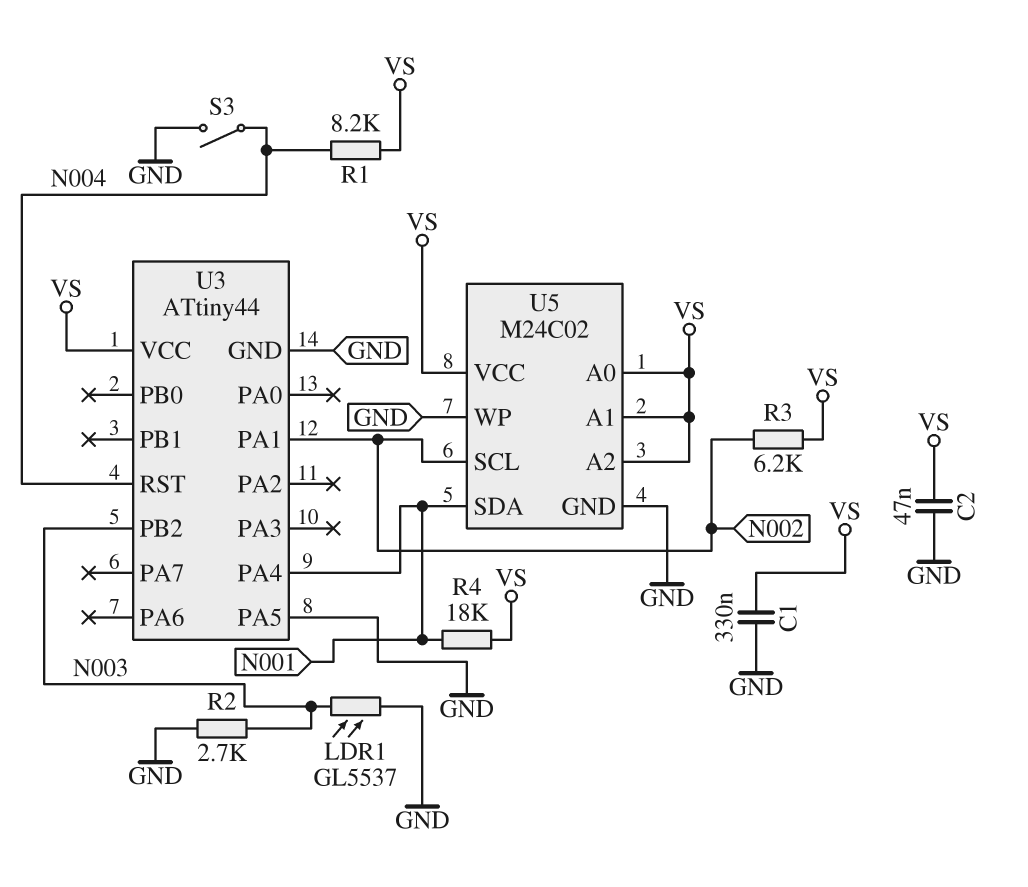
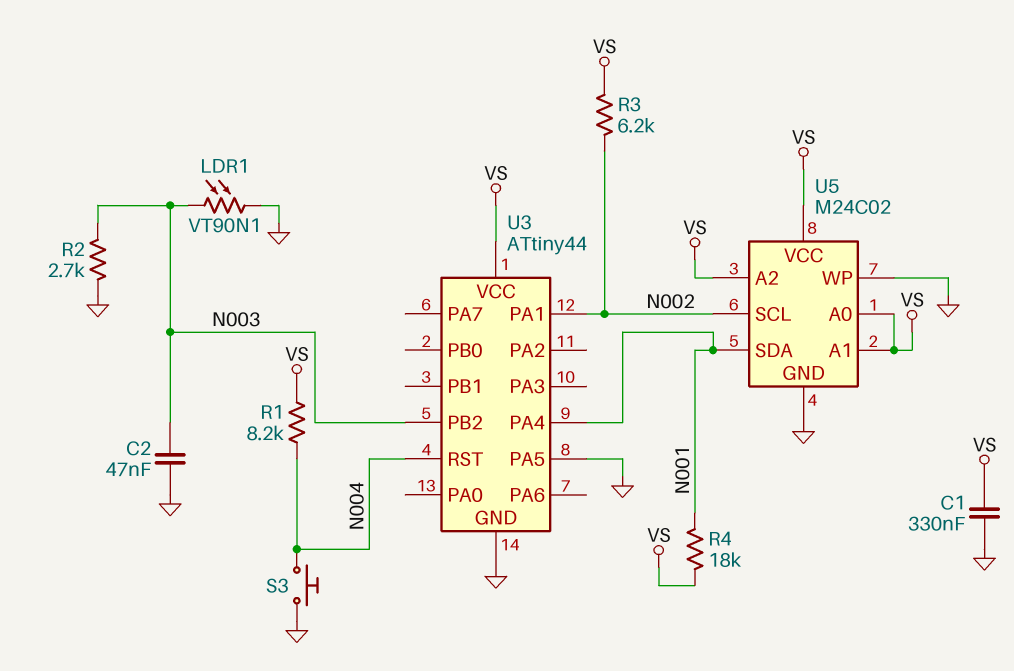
C2: 47nF (GND, VS) -> 47nF (GND, N003)
LDR1: GL5537 (GND, N003) -> VT90N1 (GND, N003)
S3: switch (GND, N004) -> button (GND, N004)

